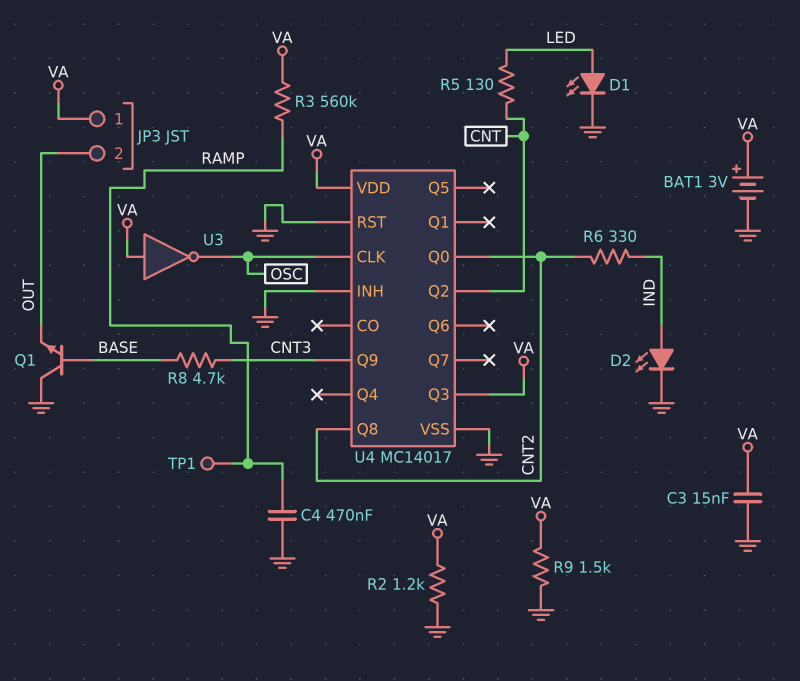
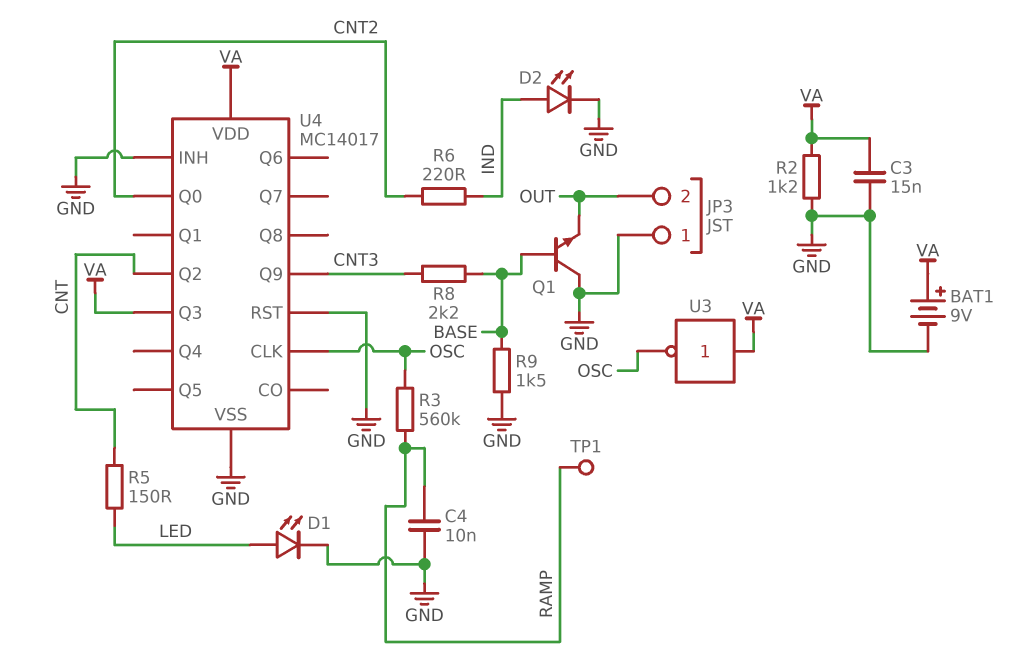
BAT1: 3V (plus VA, minus GND) -> 9V (plus VA, minus GND)
C4: 470nF (GND, RAMP) -> 10nF (GND, RAMP)
JP3 pin 1: VA -> GND
R3: 560k (RAMP, VA) -> 560k (OSC, RAMP)
R5: 130 (CNT, LED) -> 150 (CNT, LED)
R6: 330 (CNT2, IND) -> 220 (CNT2, IND)
R8: 4.7k (BASE, CNT3) -> 2.2k (BASE, CNT3)
R9: 1.5k (GND, VA) -> 1.5k (BASE, GND)
U4 pin Q8: CNT2 -> none

